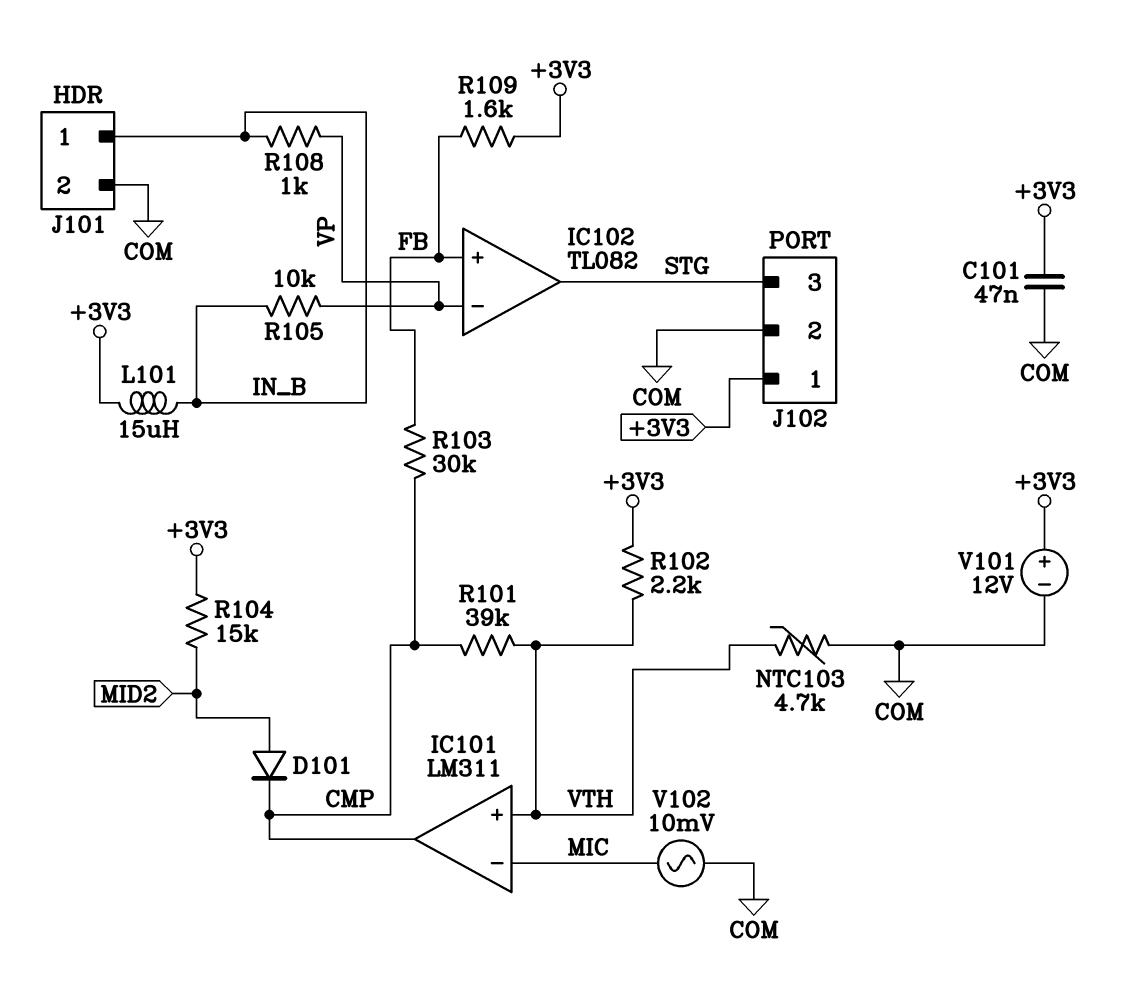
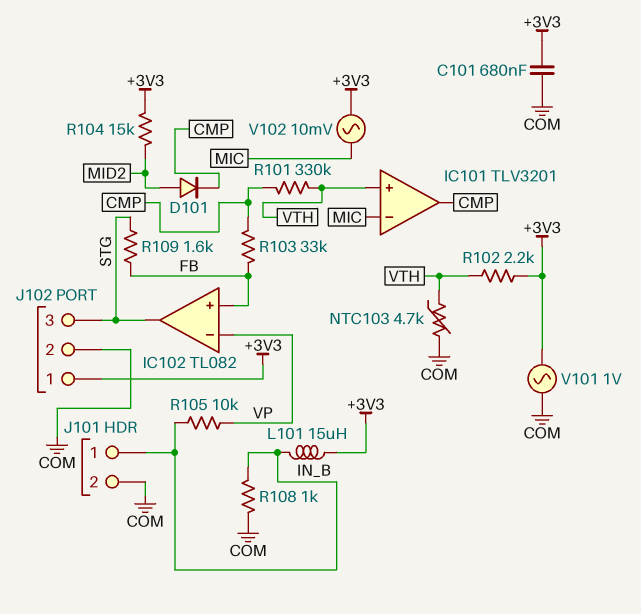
C101: 47nF (+3V3, COM) -> 680nF (+3V3, COM)
IC101: LM311 -> TLV3201
R101: 39k (CMP, VTH) -> 330k (CMP, VTH)
R103: 30k (CMP, FB) -> 33k (CMP, FB)
R108: 1k (IN_B, VP) -> 1k (COM, IN_B)
R109: 1.6k (+3V3, FB) -> 1.6k (FB, STG)
V101: 12V (plus +3V3, minus COM) -> AC 1V (+3V3, COM)
V102: AC 10mV (COM, MIC) -> AC 10mV (+3V3, MIC)

